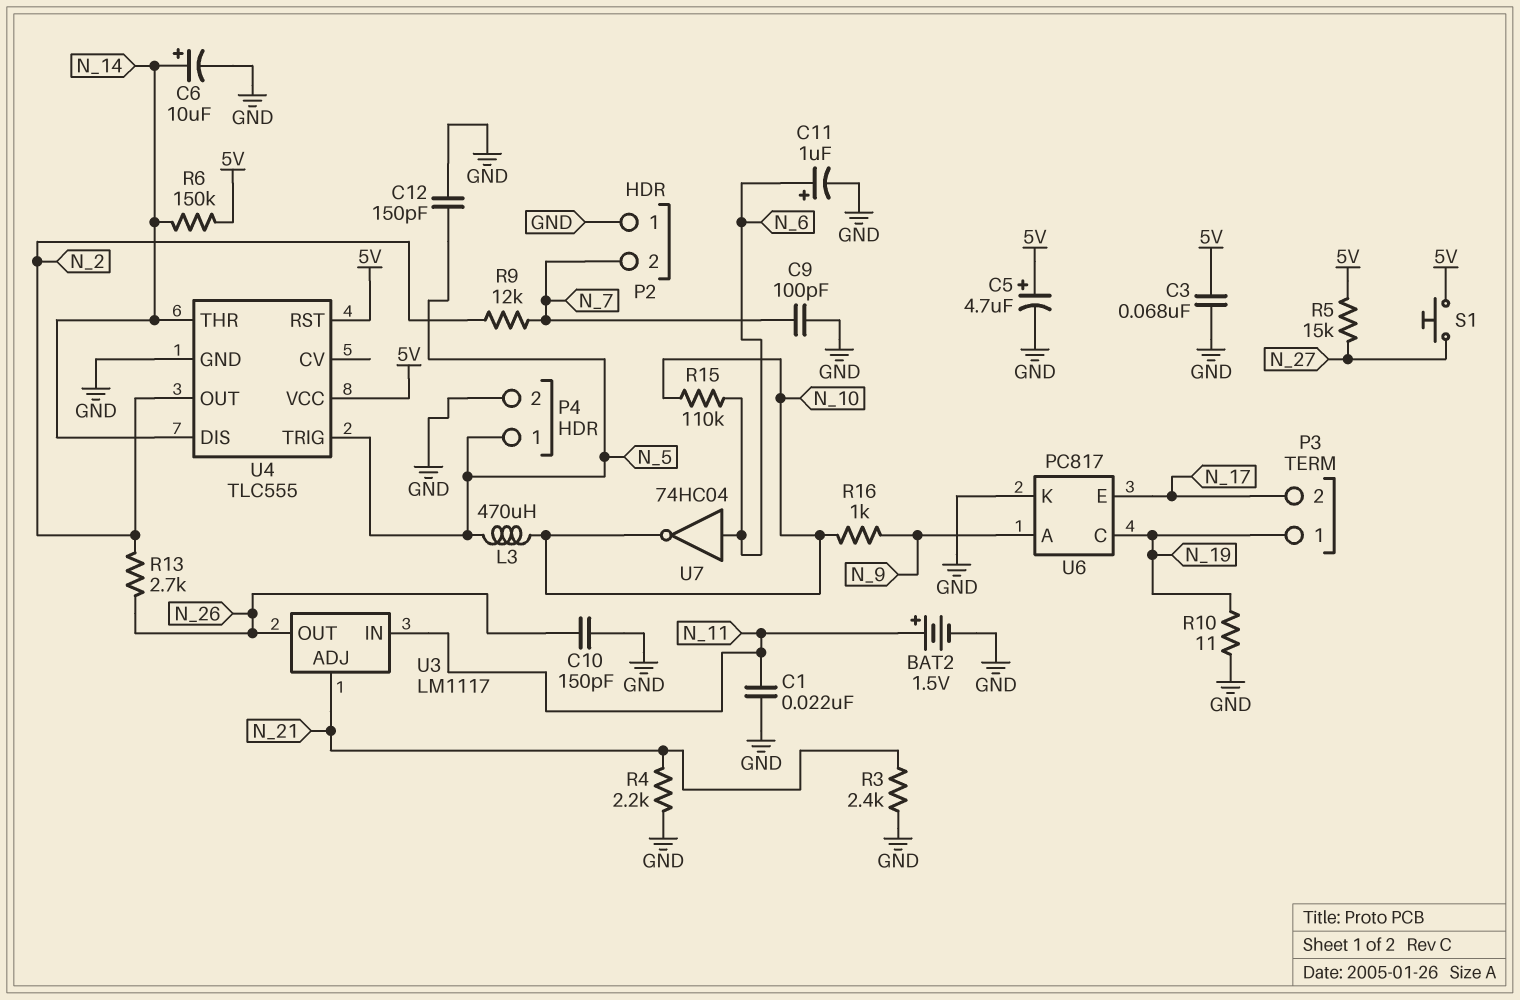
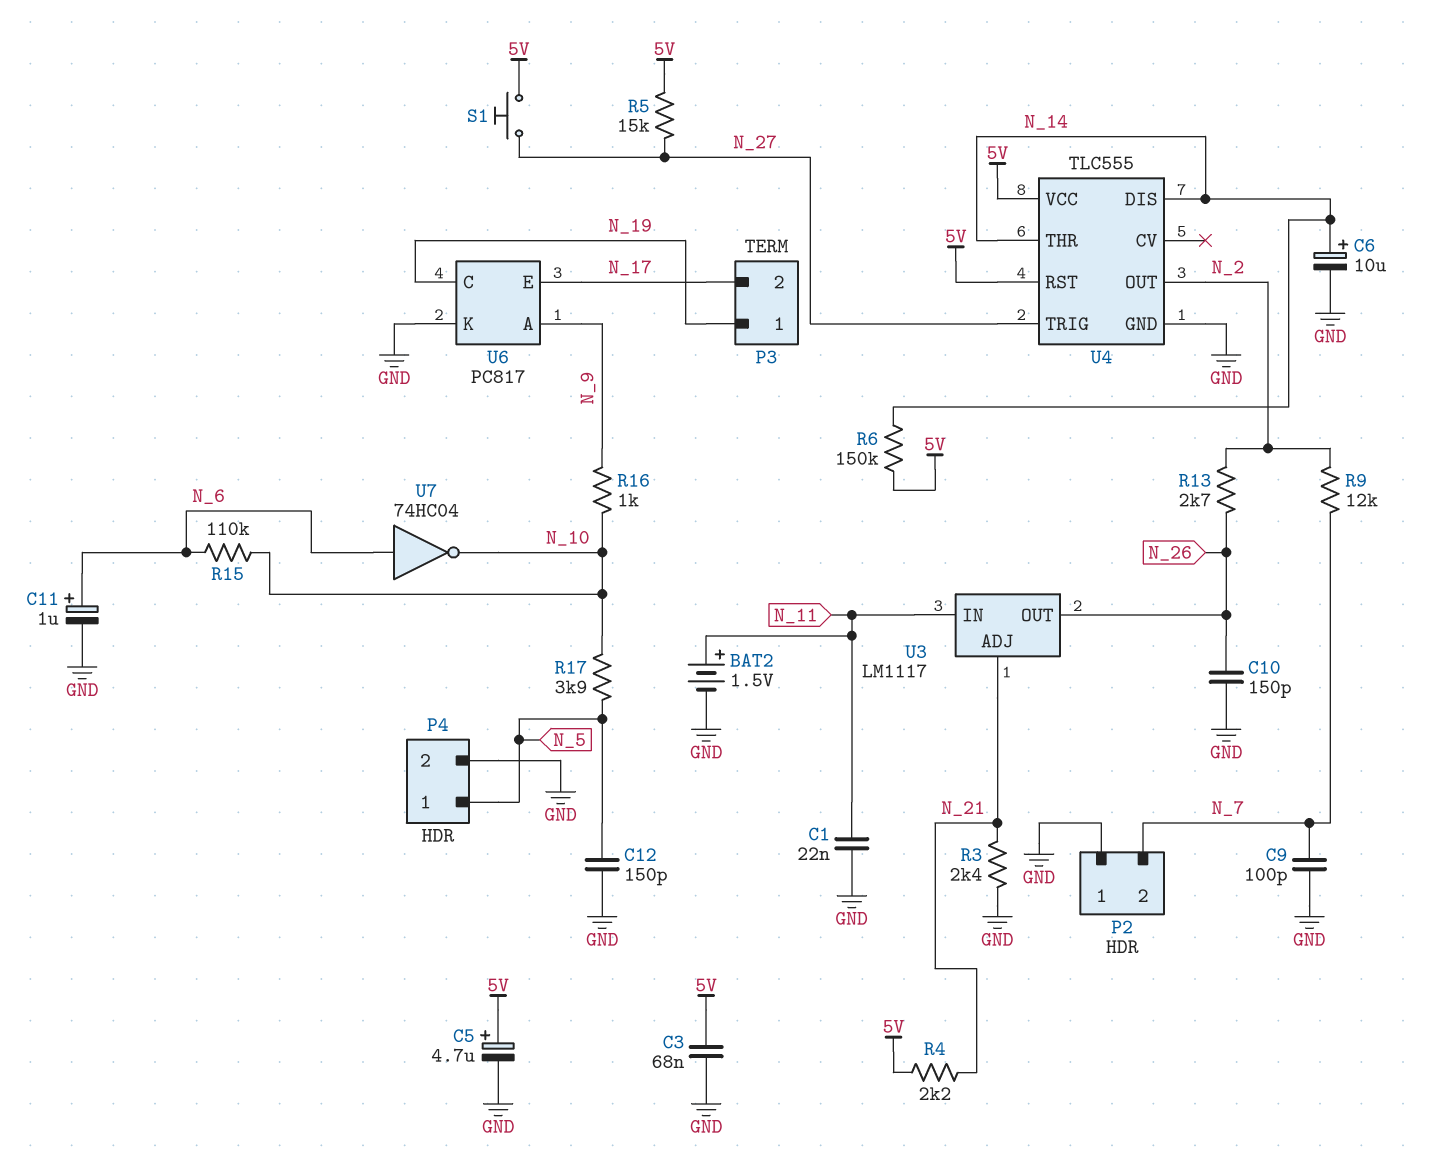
L3: 470uH (N_5, N_10) -> none
R4: 2.2k (GND, N_21) -> 2.2k (5V, N_21)
R10: 11 (GND, N_19) -> none
R17: none -> 3.9k (N_5, N_10)
U4 pin TRIG: N_5 -> N_27

